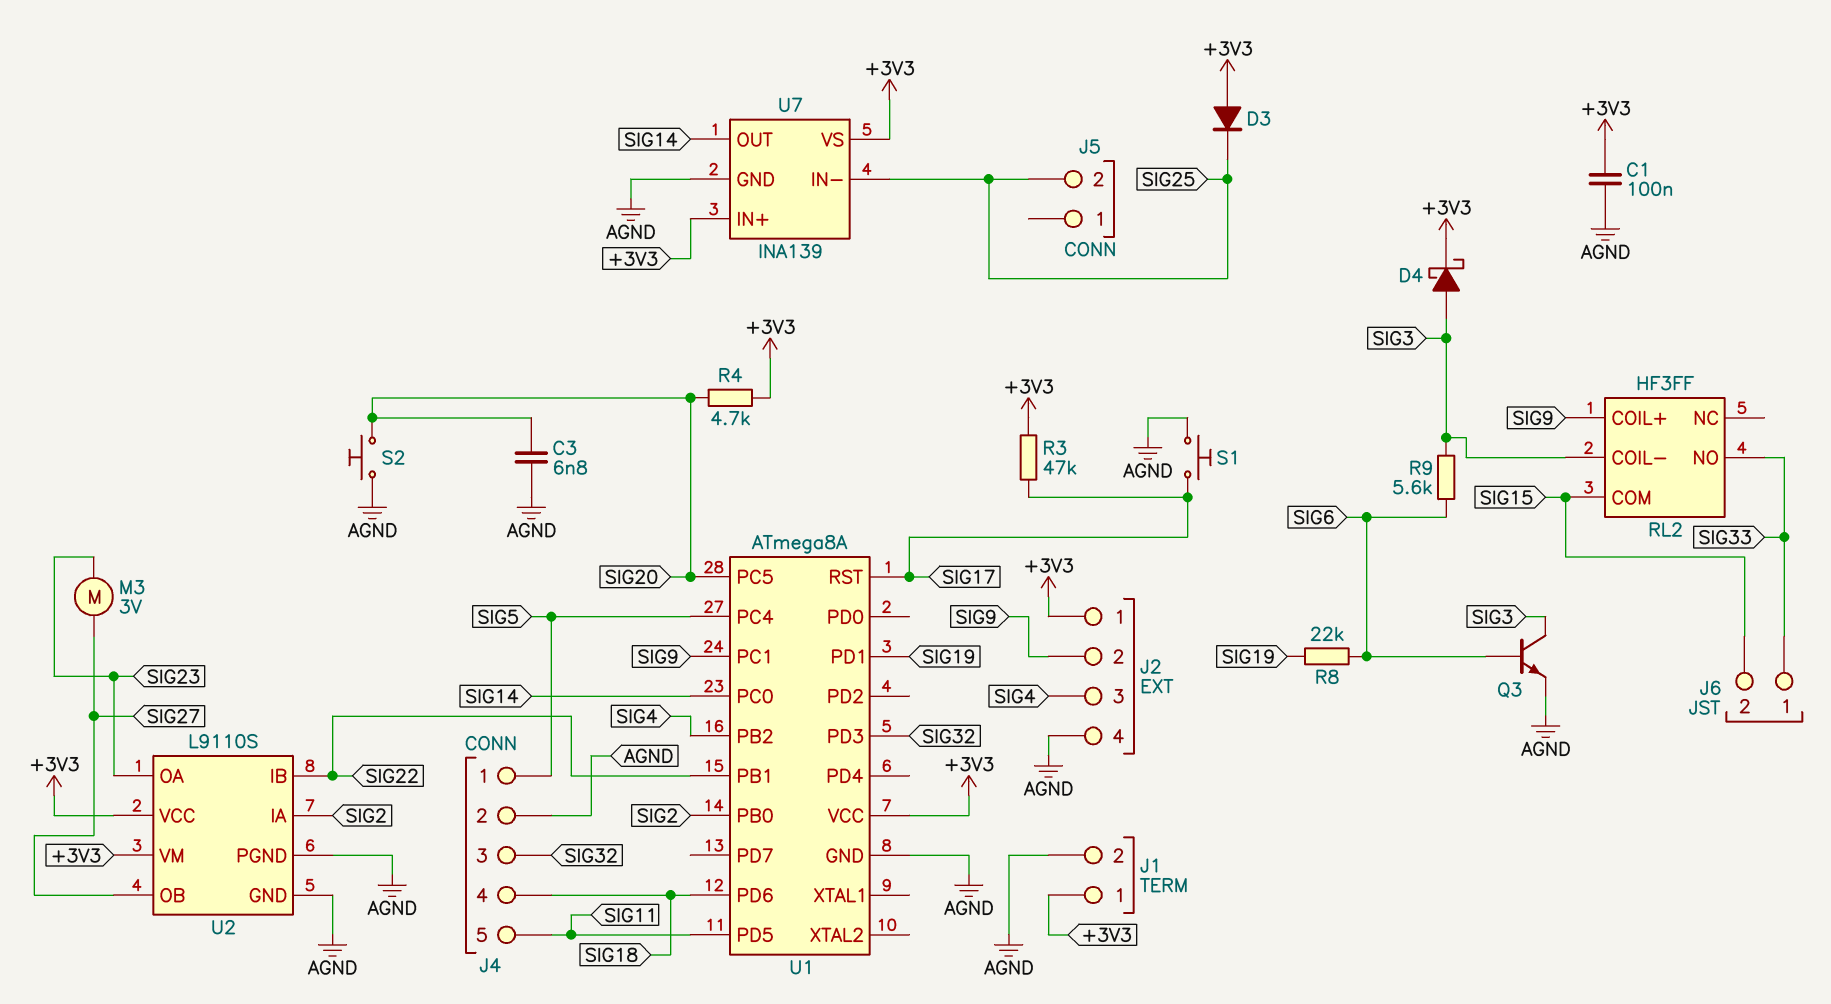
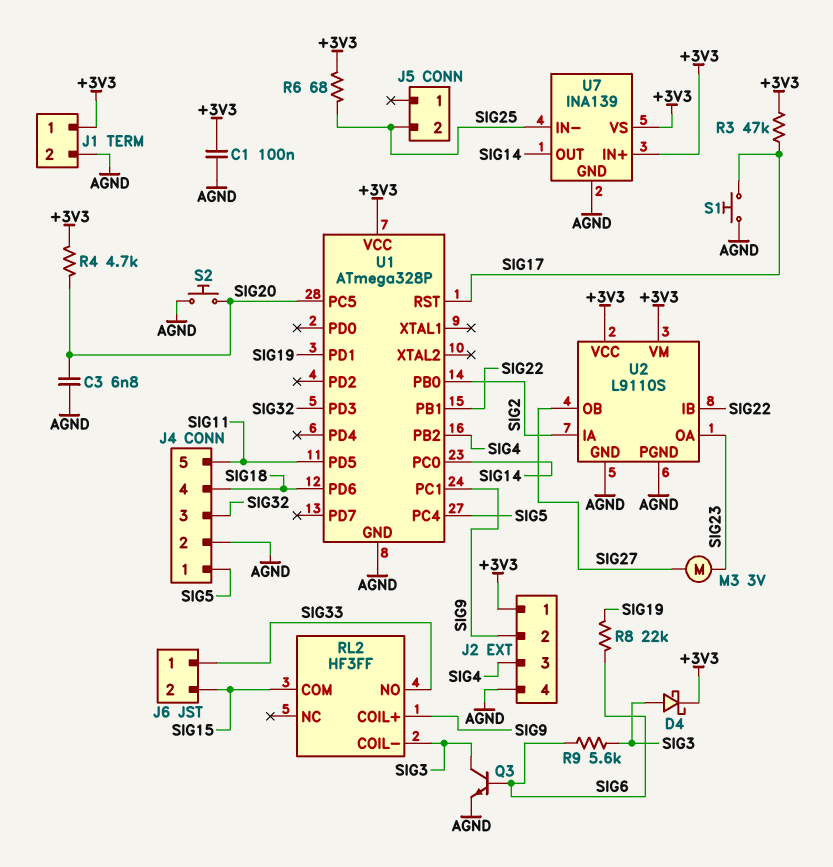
D3: diode (A +3V3, K SIG25) -> none
R6: none -> 68 (+3V3, SIG25)
U1: ATmega8A -> ATmega328P

